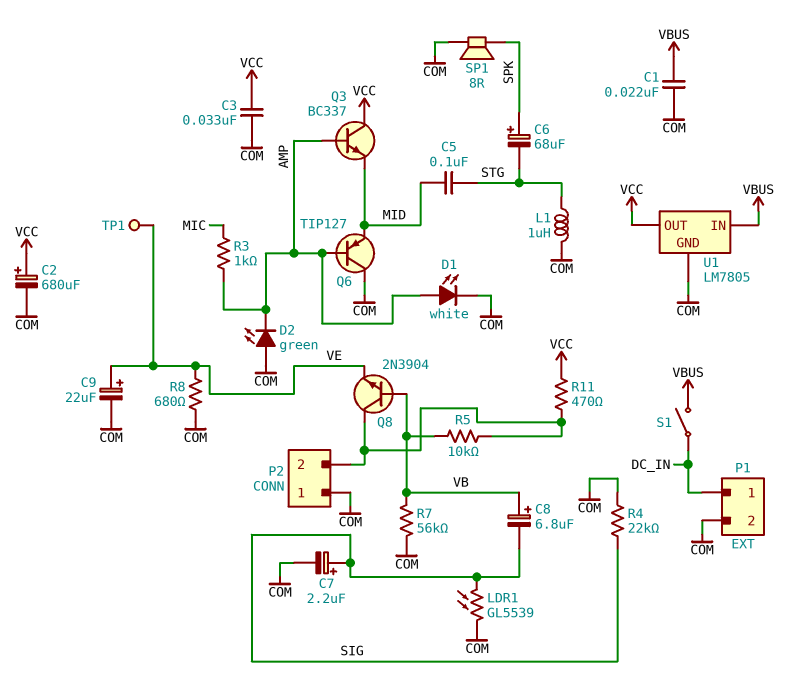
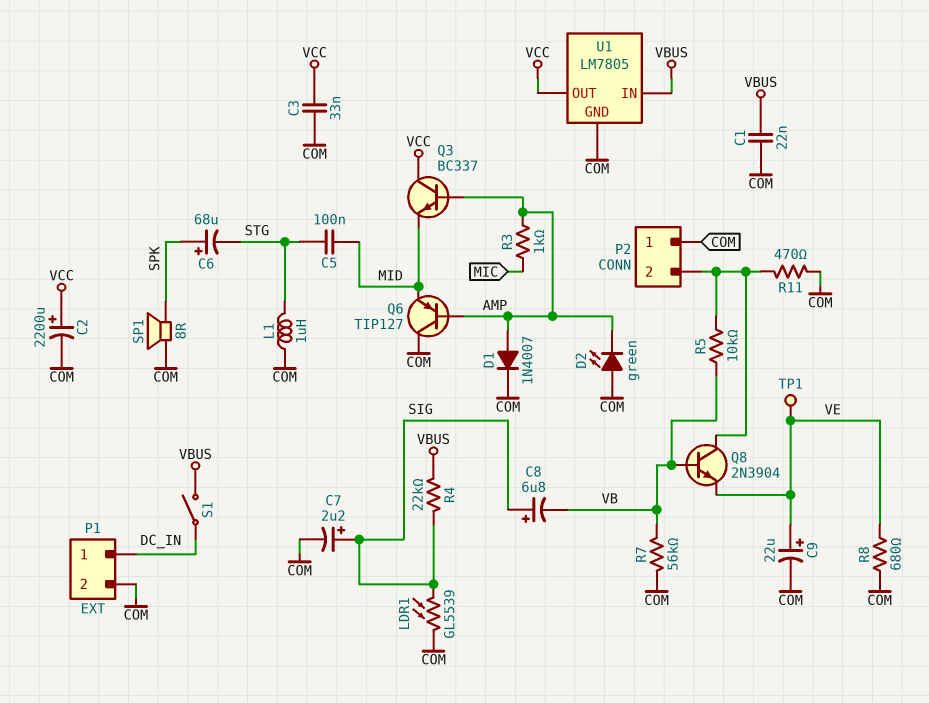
C2: 680uF (plus VCC, minus COM) -> 2200uF (plus VCC, minus COM)
C8: 6.8uF (plus VB, minus SIG) -> 6.8uF (plus SIG, minus VB)
D1: LED white (A AMP, K COM) -> diode 1N4007 (A AMP, K COM)
R4: 22k (COM, SIG) -> 22k (SIG, VBUS)
R11: 470 (P2/2, VCC) -> 470 (COM, P2/2)

